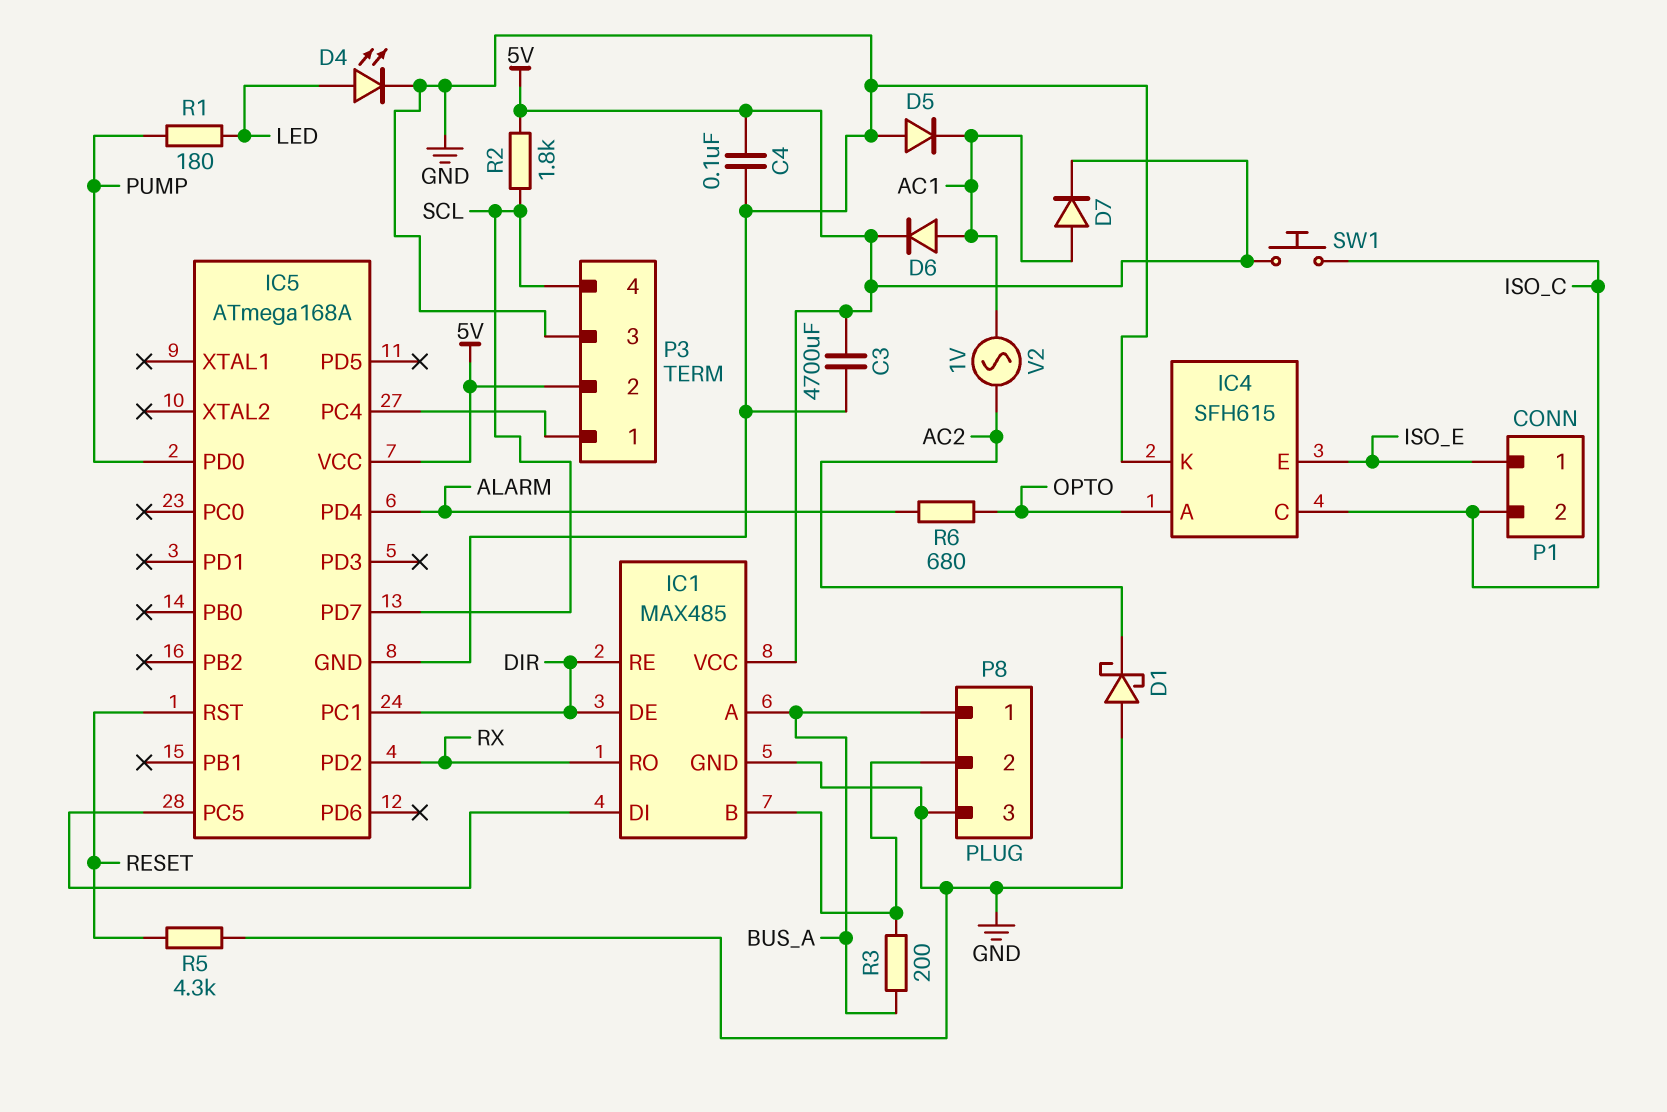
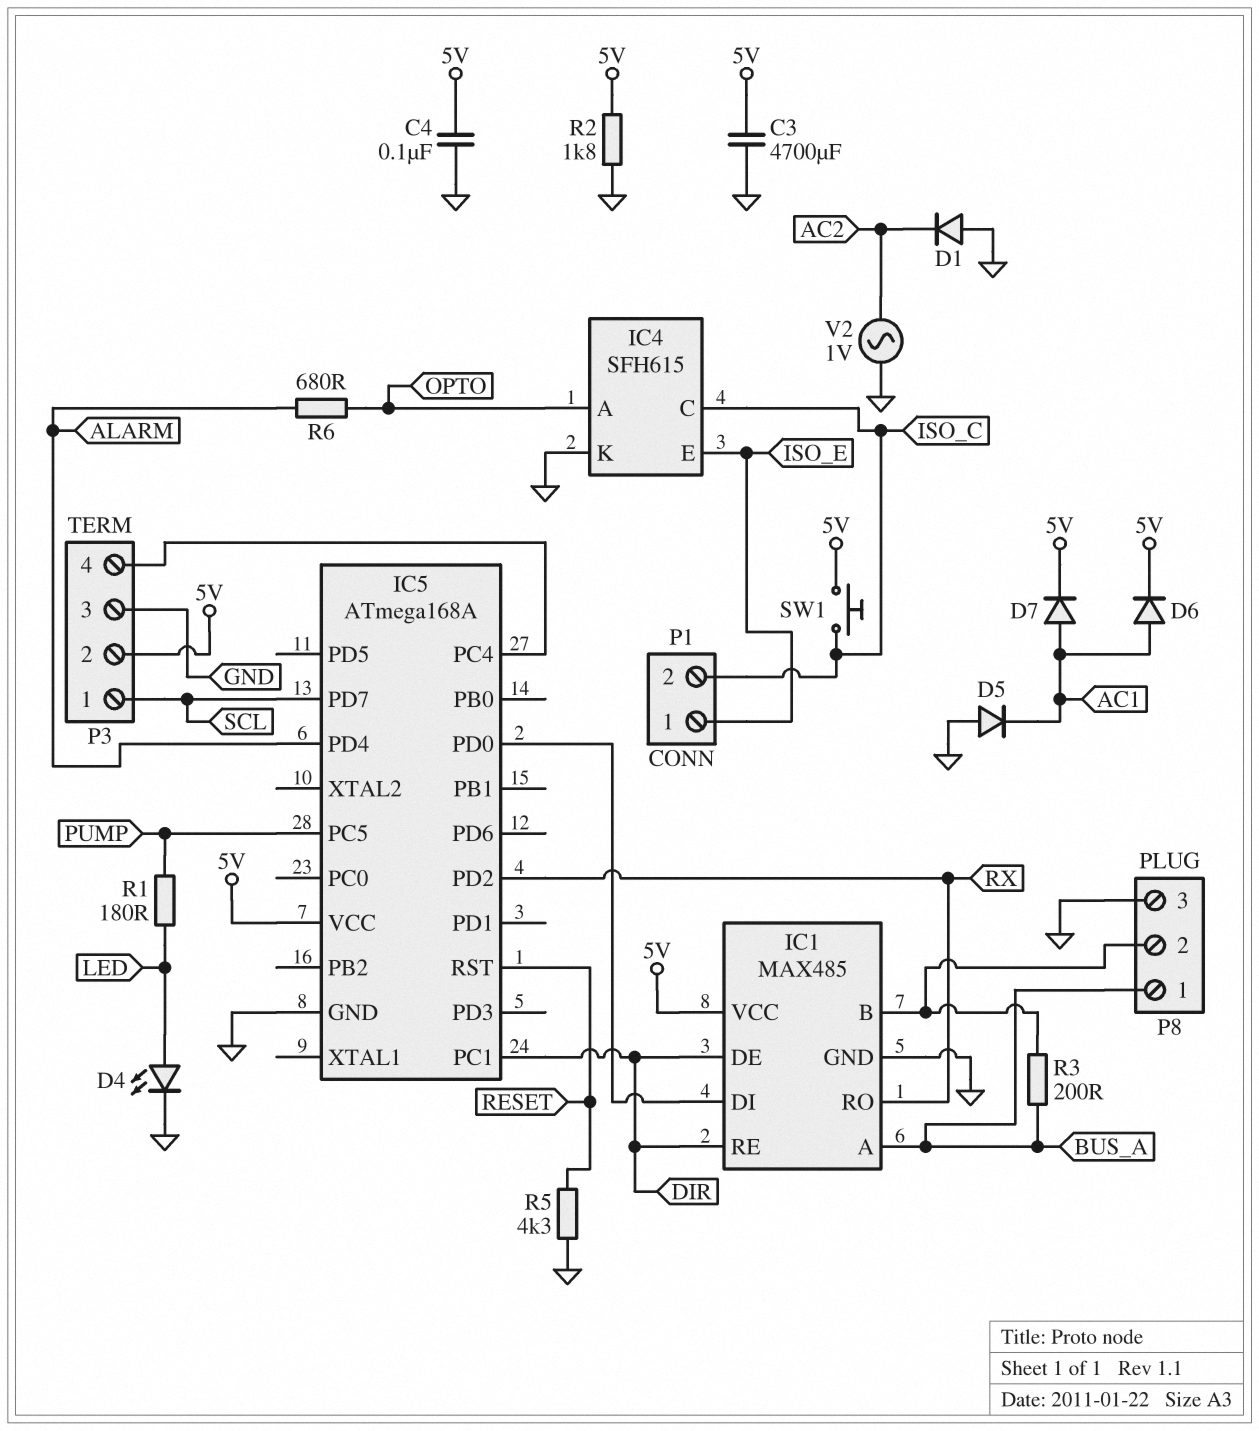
D1: schottky (A GND, K AC2) -> diode (A GND, K AC2)
IC5 pin PC5: IC1/DI -> PUMP
IC5 pin PD0: PUMP -> IC1/DI
P3 pin 1: IC5/PC4 -> SCL
P3 pin 4: SCL -> IC5/PC4
R2: 1.8k (5V, SCL) -> 1.8k (5V, GND)
V2: AC 1V (AC1, AC2) -> AC 1V (AC2, GND)

